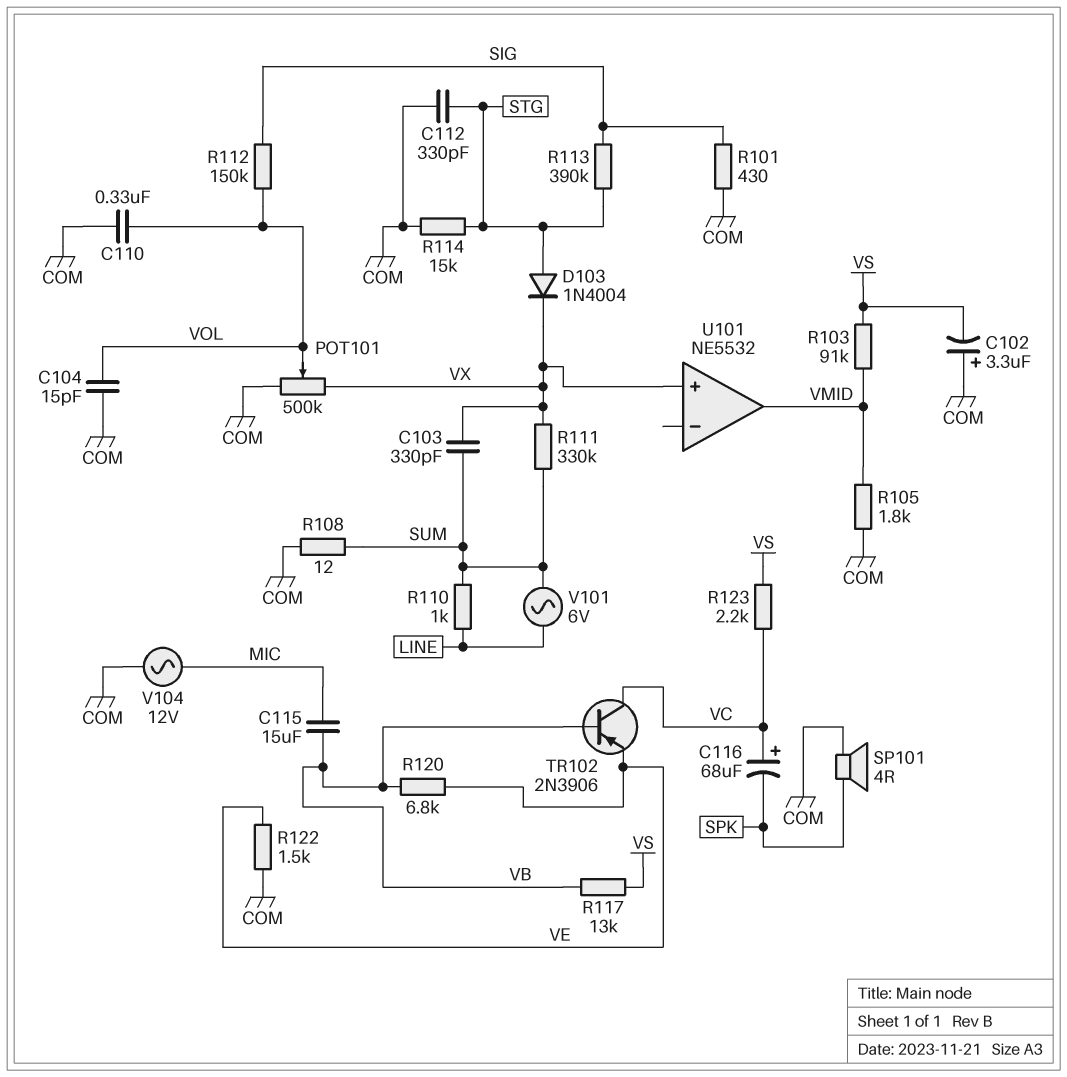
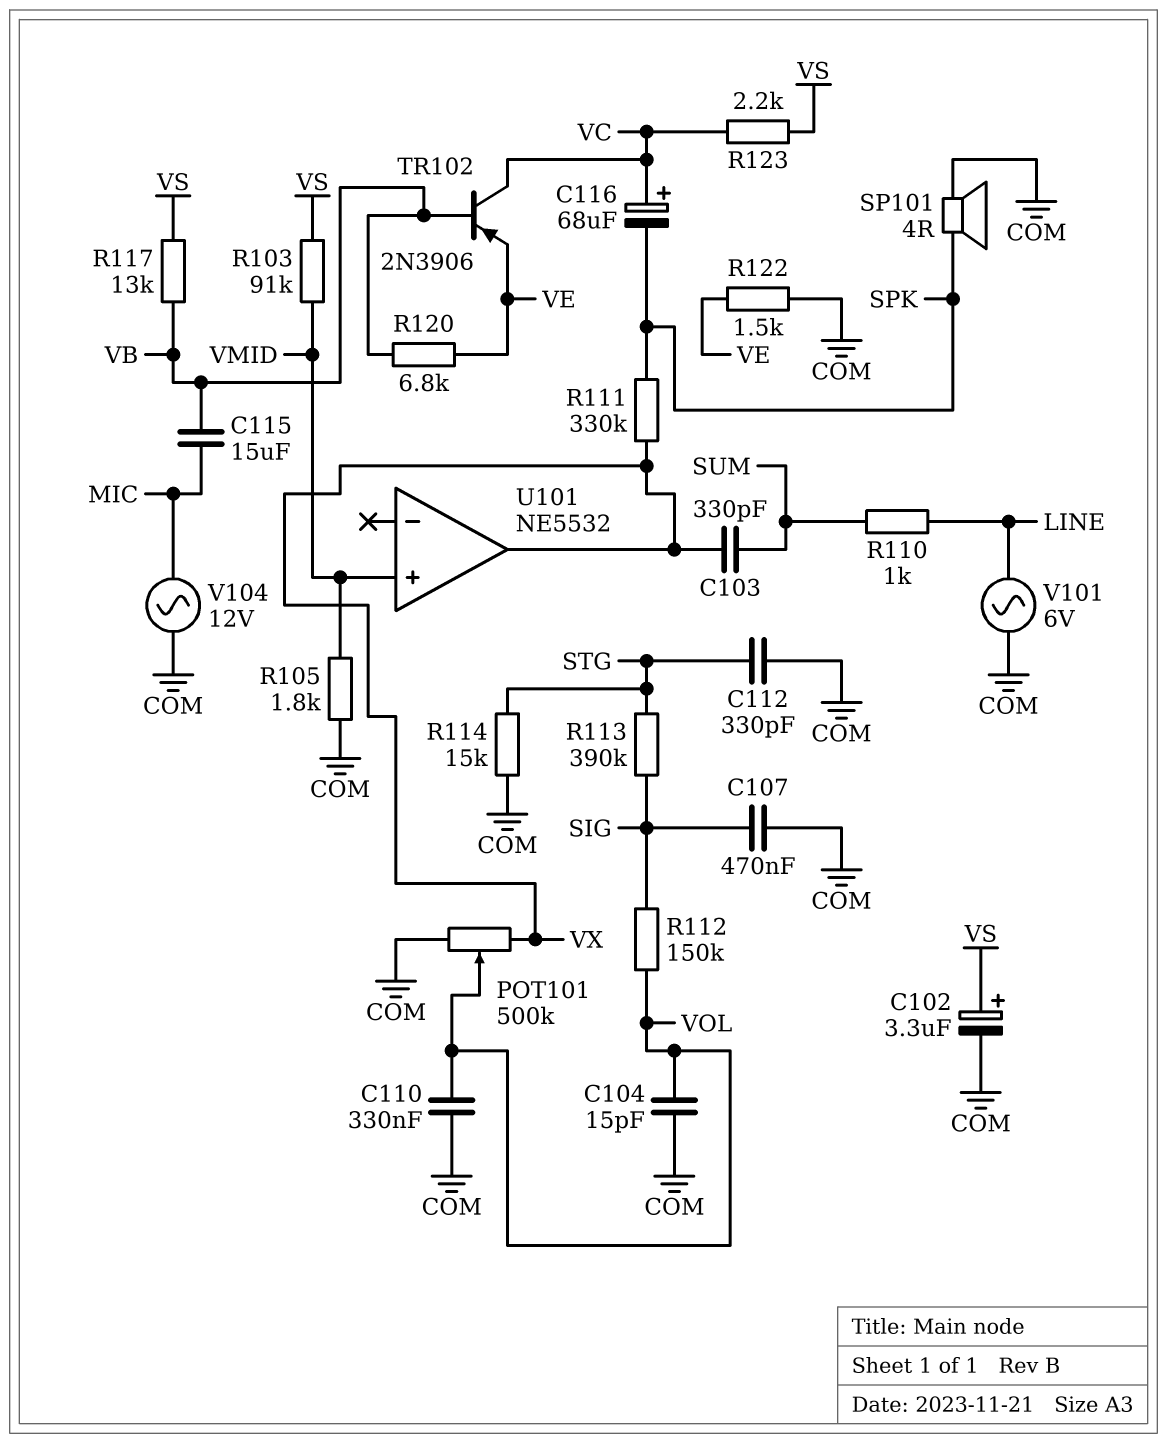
C102: 3.3uF (plus COM, minus VS) -> 3.3uF (plus VS, minus COM)
C107: none -> 470nF (COM, SIG)
D103: diode 1N4004 (A STG, K VX) -> none
R101: 430 (COM, SIG) -> none
R108: 12 (COM, SUM) -> none
R111: 330k (SUM, VX) -> 330k (SPK, VX)
U101 pin in+: VX -> VMID
U101 pin out: VMID -> VX
V101: AC 6V (LINE, SUM) -> AC 6V (COM, LINE)

